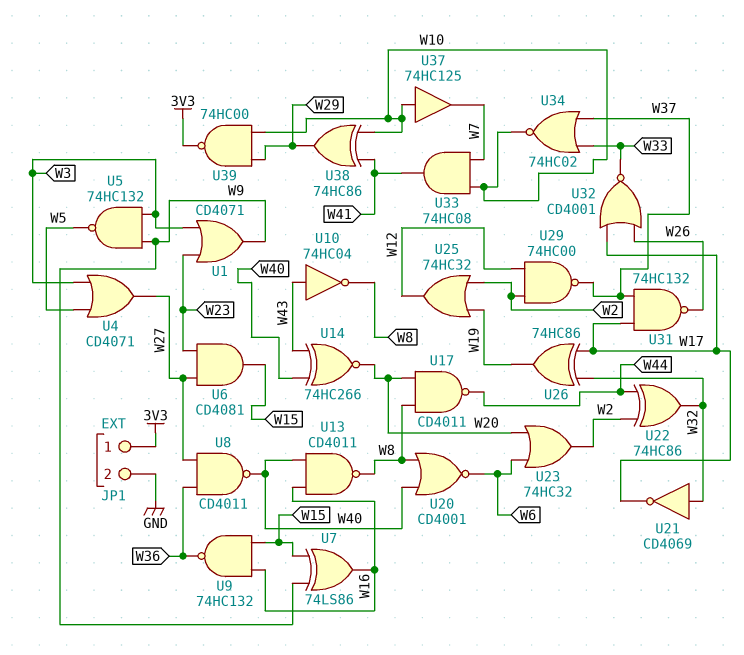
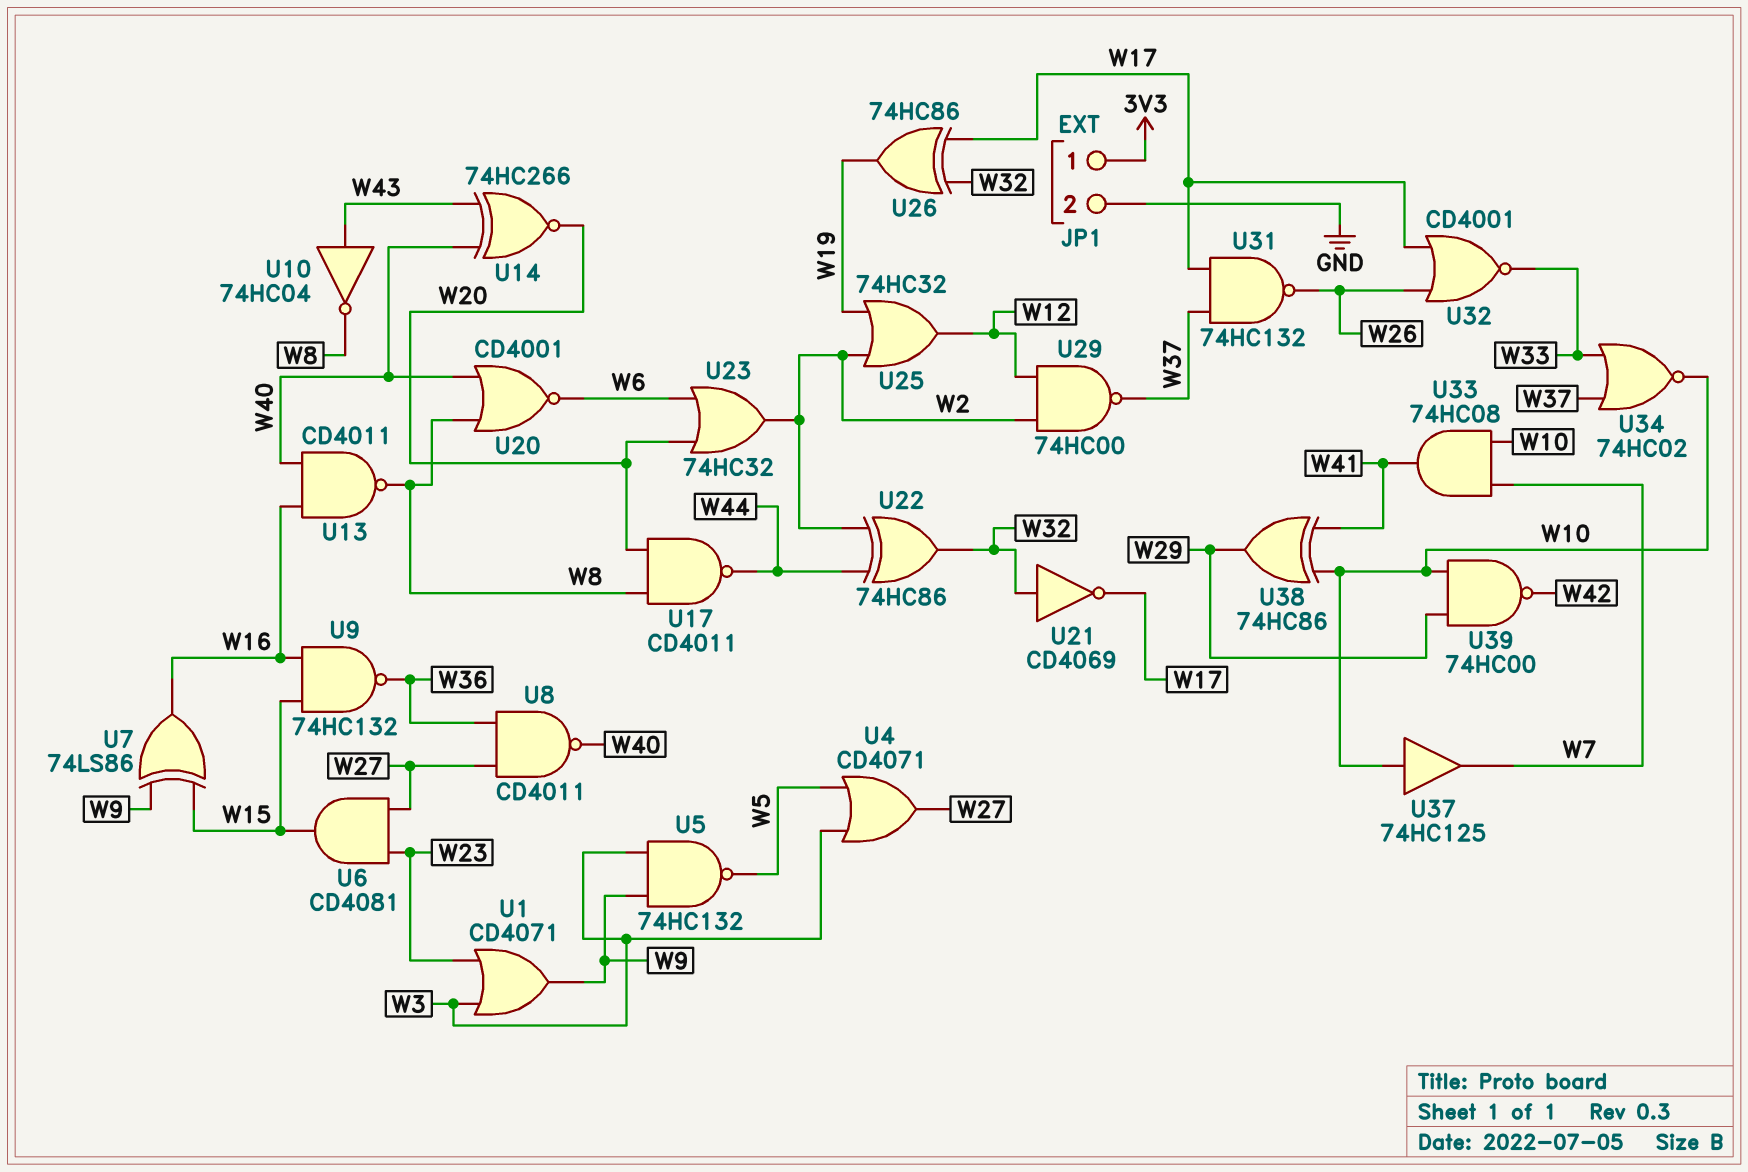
U39: NAND 74HC00 (in W10, in W29, out 3V3) -> NAND 74HC00 (in W10, in W29, out W42)

